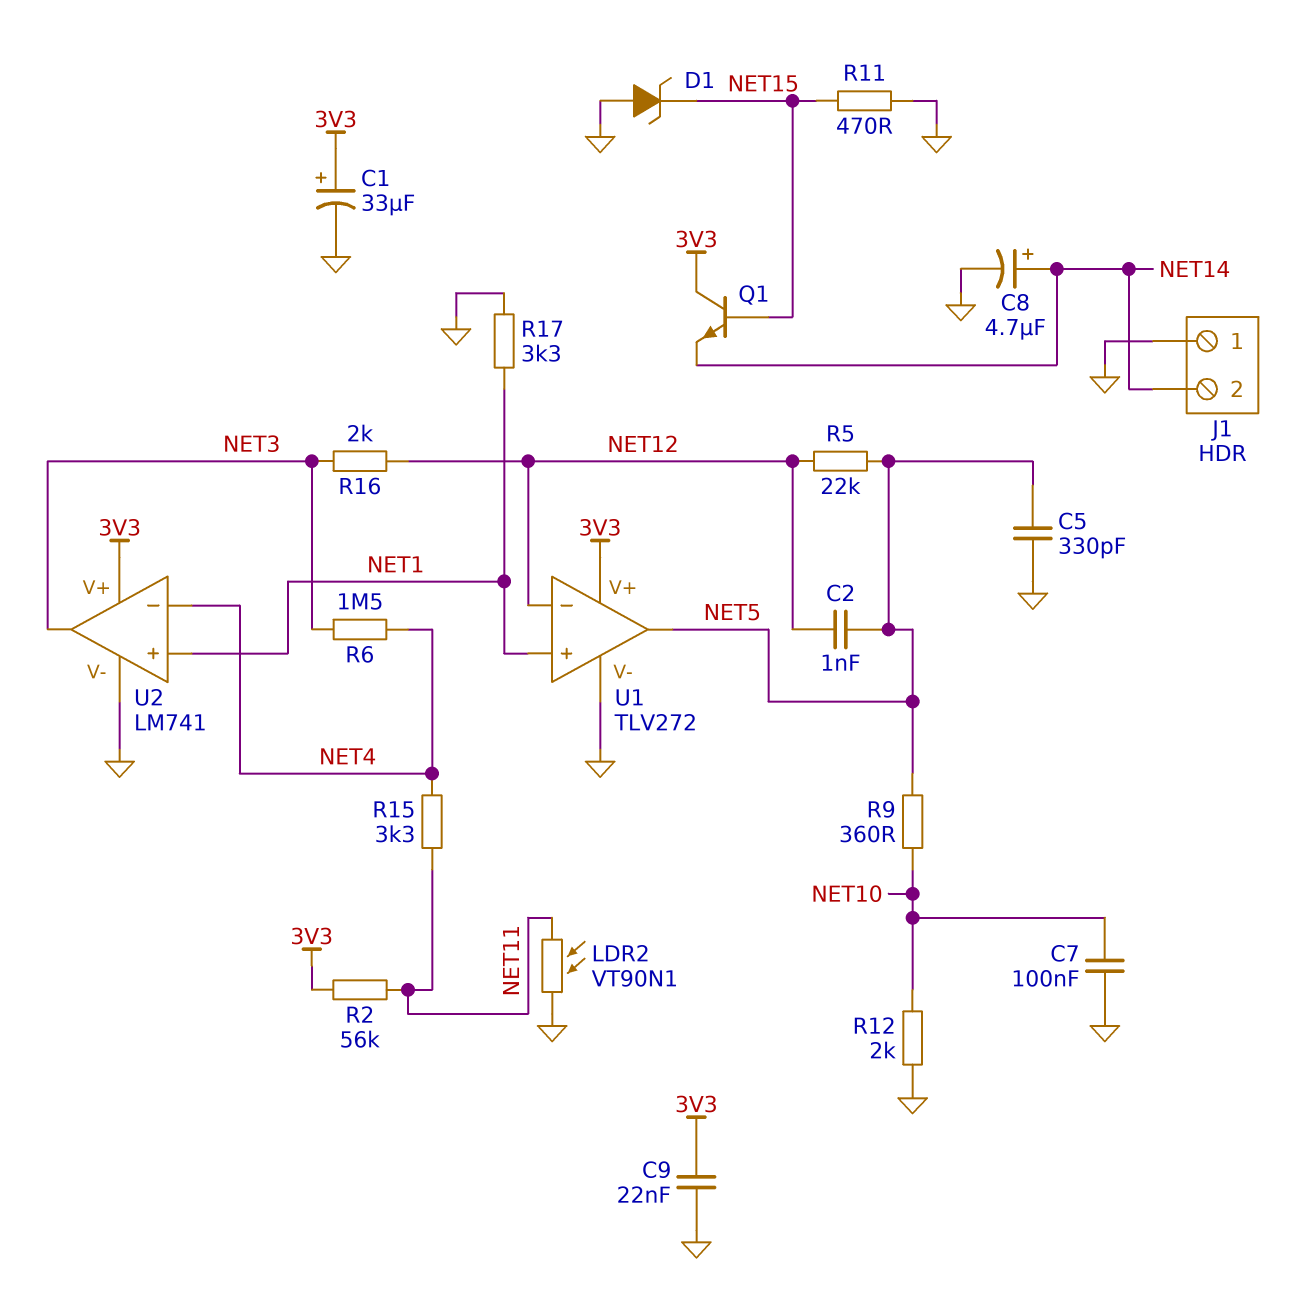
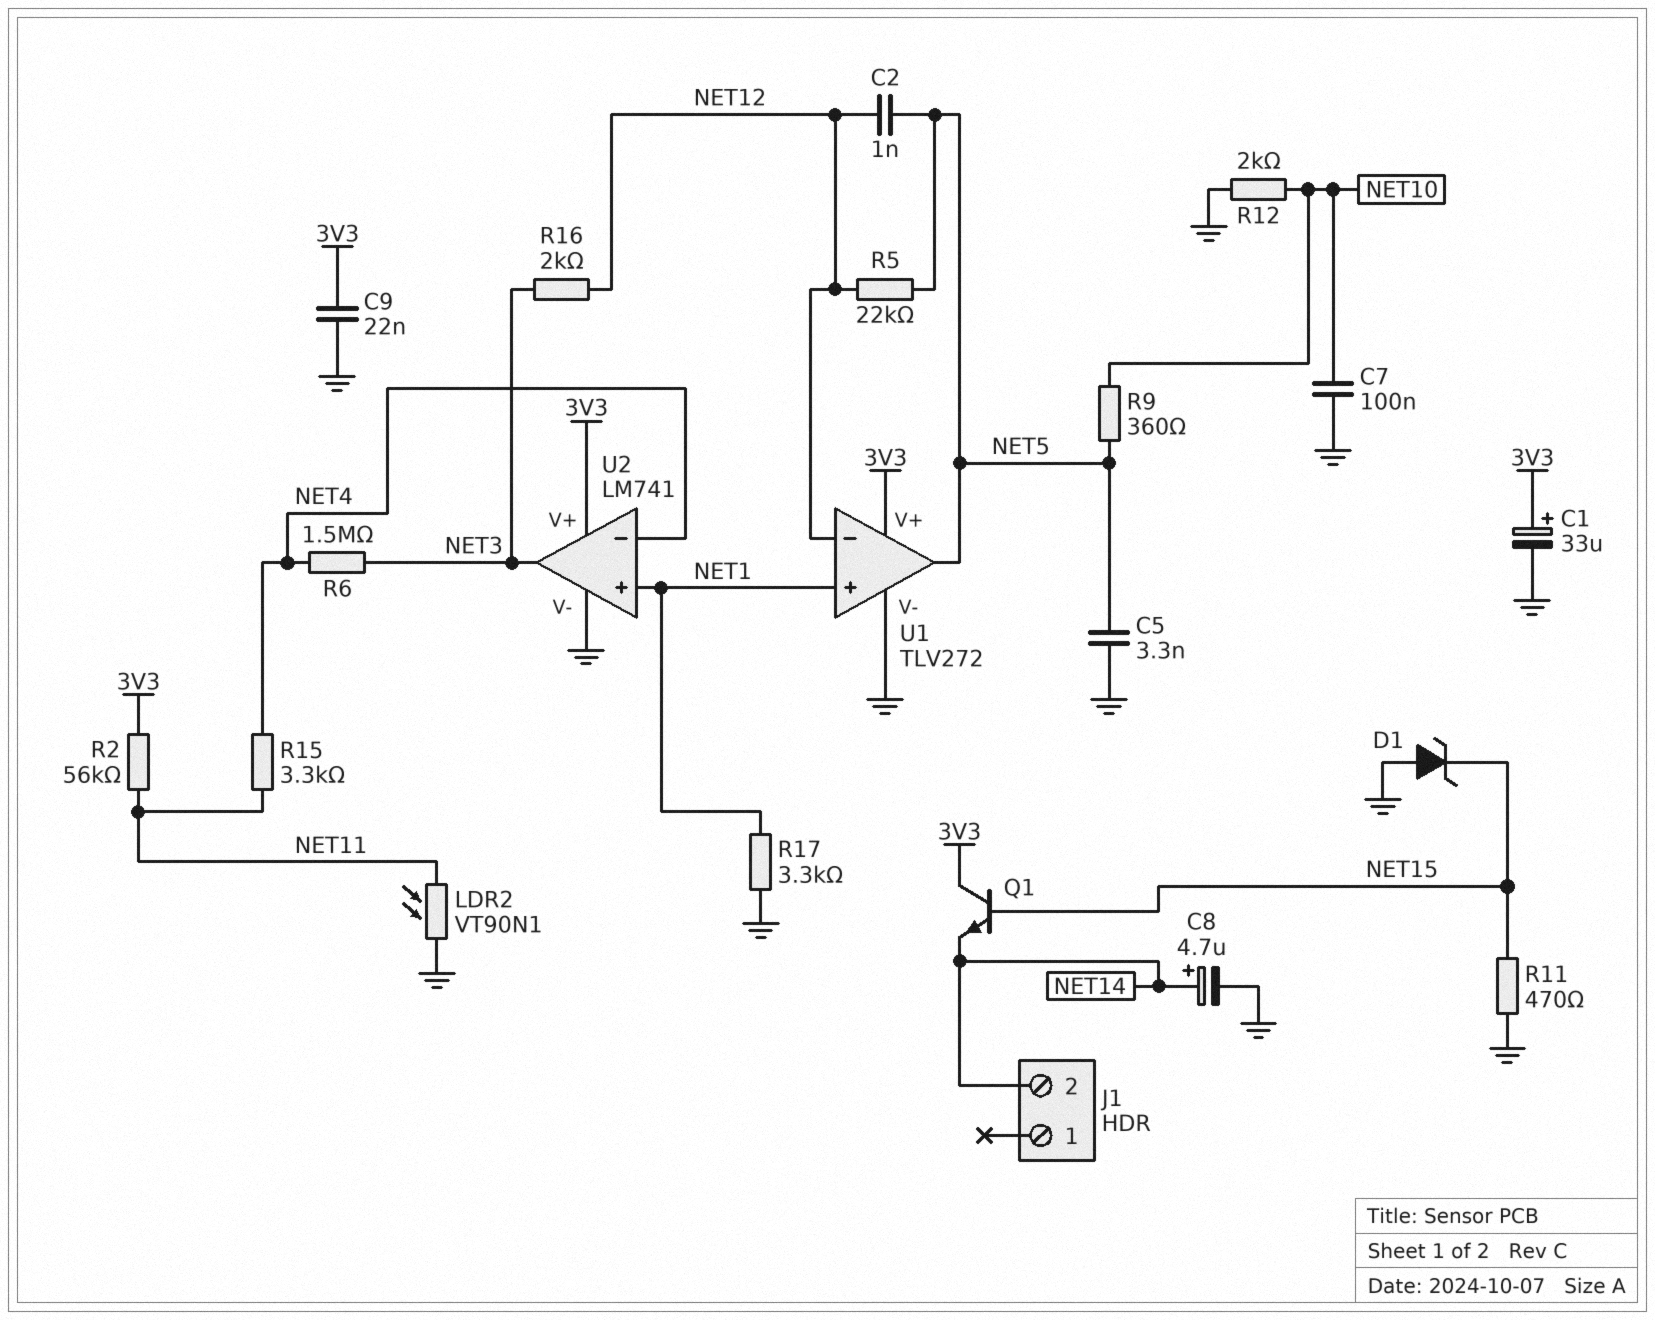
C5: 330pF (GND, NET5) -> 3.3nF (GND, NET5)
J1 pin 1: GND -> none

